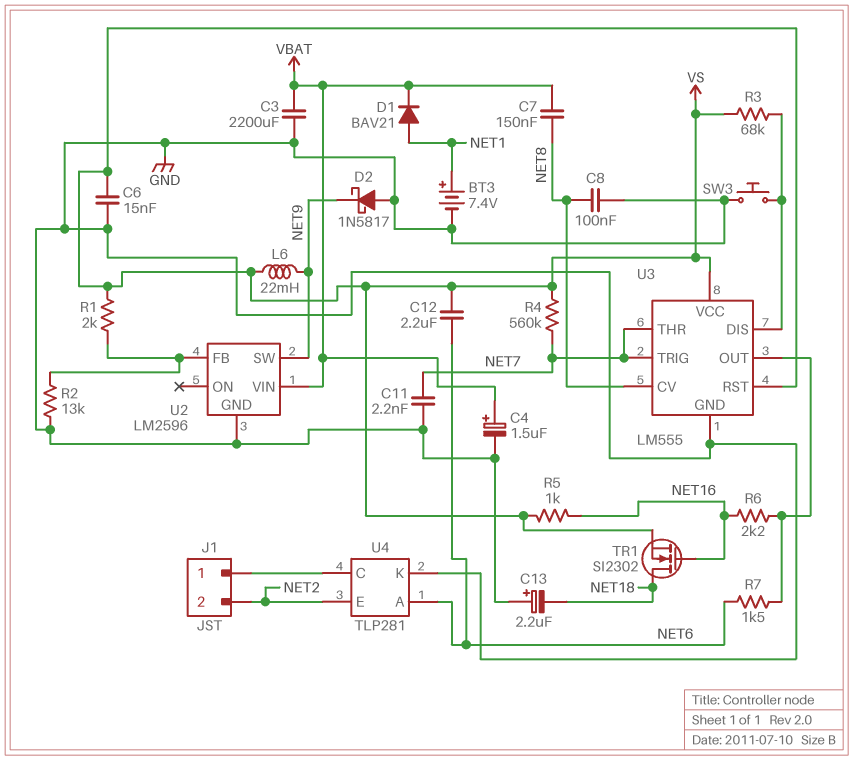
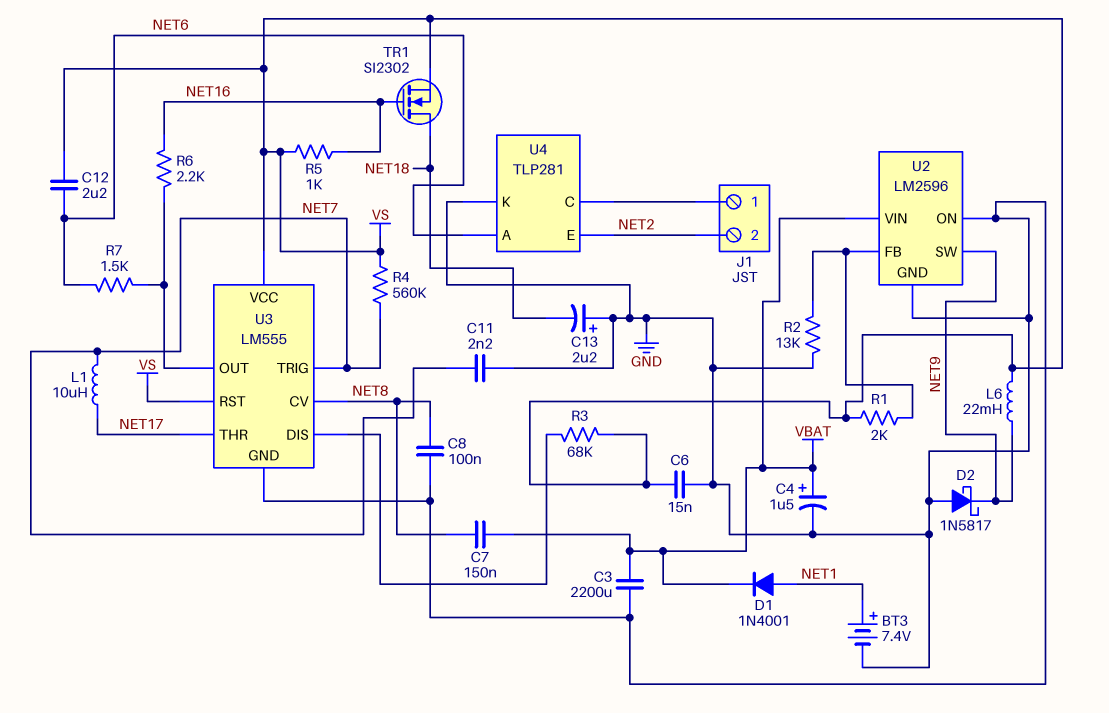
D1: diode BAV21 (A NET1, K VBAT) -> diode 1N4001 (A NET1, K VBAT)
L1: none -> 10uH (NET7, NET17)
SW3: button (GND, U3/DIS) -> none
U2 pin ON: none -> GND
U3 pin THR: NET7 -> NET17

